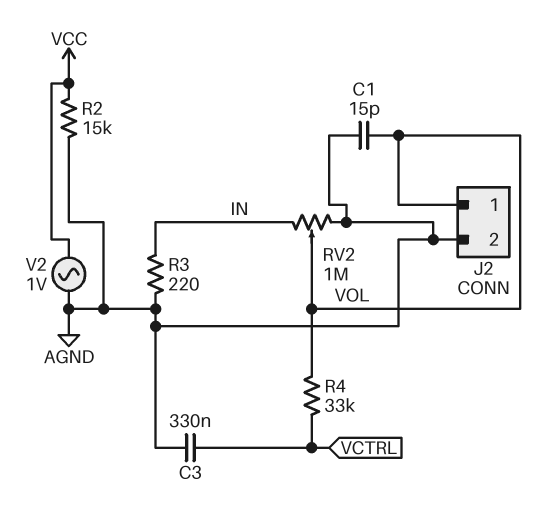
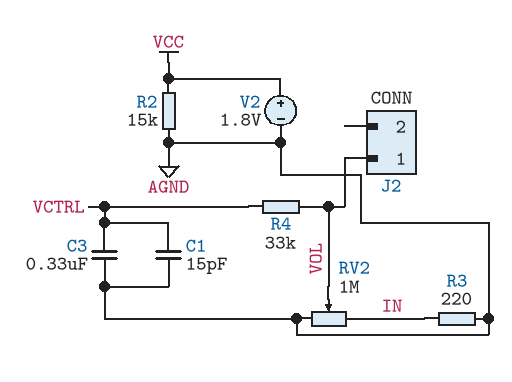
C1: 15pF (AGND, VOL) -> 15pF (AGND, VCTRL)
J2 pin 2: AGND -> none
V2: AC 1V (AGND, VCC) -> 1.8V (plus VCC, minus AGND)

